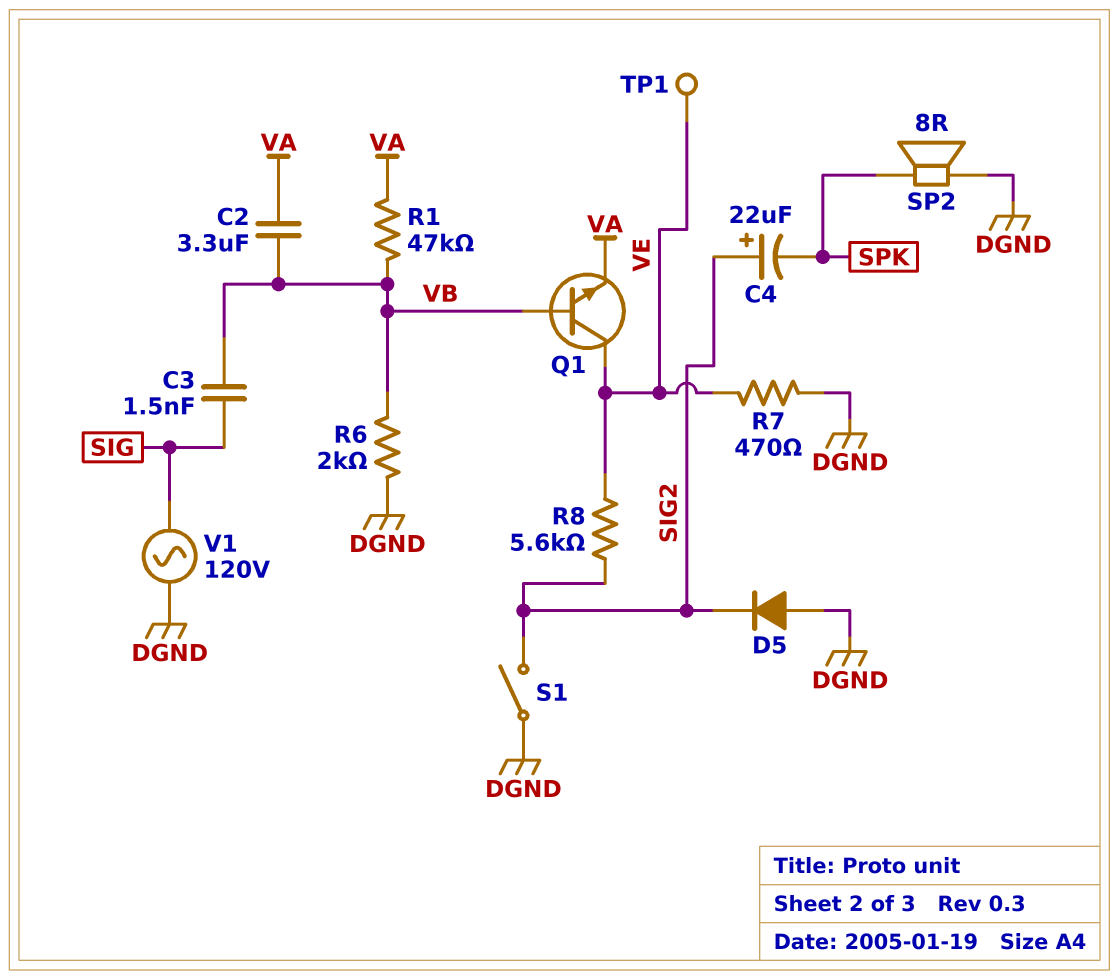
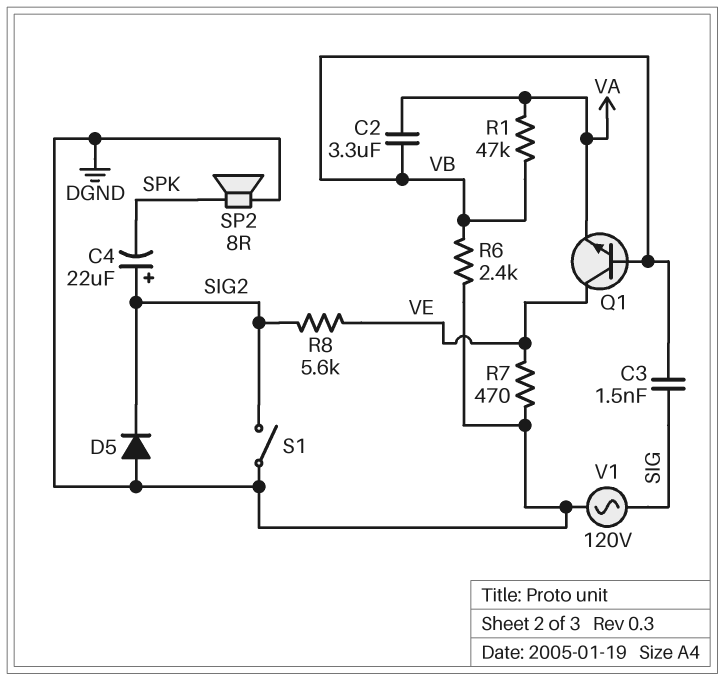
R6: 2k (DGND, VB) -> 2.4k (DGND, VB)
TP1: test point (VE) -> none

